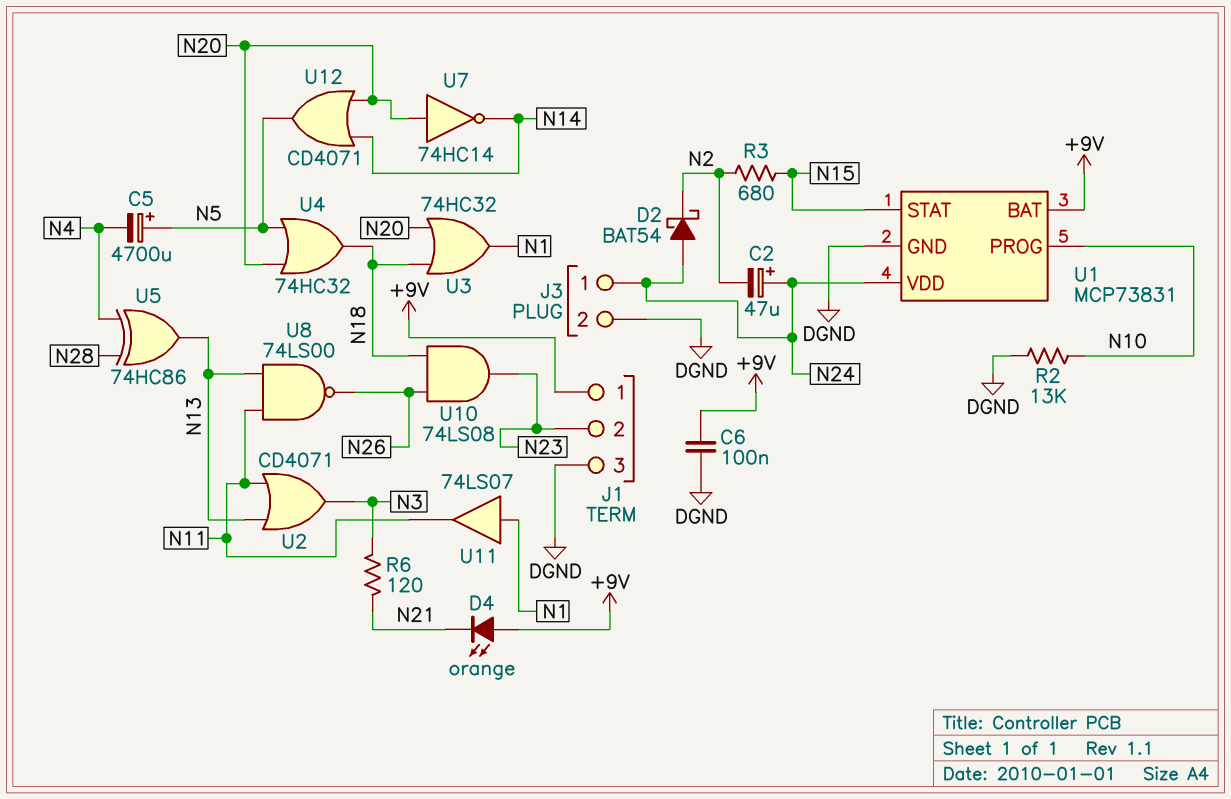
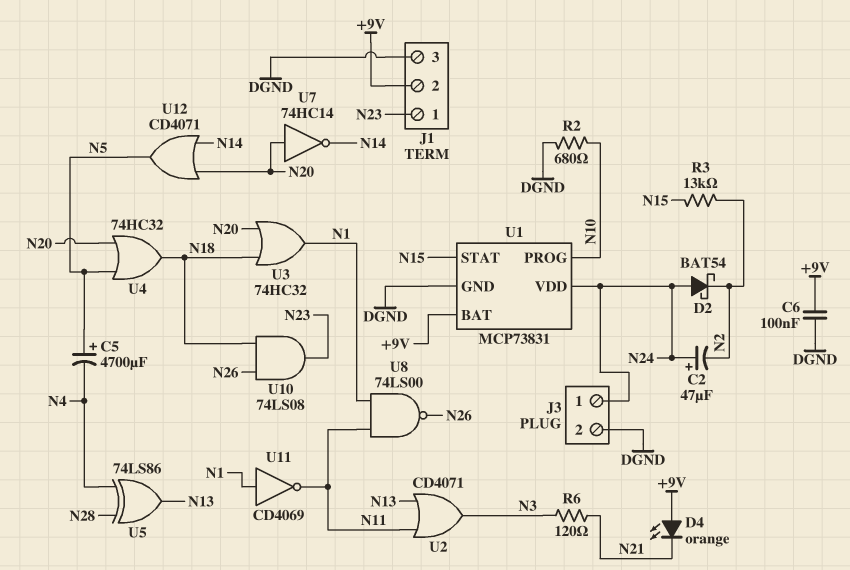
J1 pin 1: +9V -> N23
J1 pin 2: N23 -> +9V
R2: 13k (DGND, N10) -> 680 (DGND, N10)
R3: 680 (N2, N15) -> 13k (N2, N15)
U5: XOR 74HC86 (in N4, in N28, out N13) -> XOR 74LS86 (in N4, in N28, out N13)
U8: NAND 74LS00 (in N11, in N13, out N26) -> NAND 74LS00 (in N1, in N11, out N26)
U11: buffer 74LS07 (in N1, out N11) -> NOT CD4069 (in N1, out N11)

